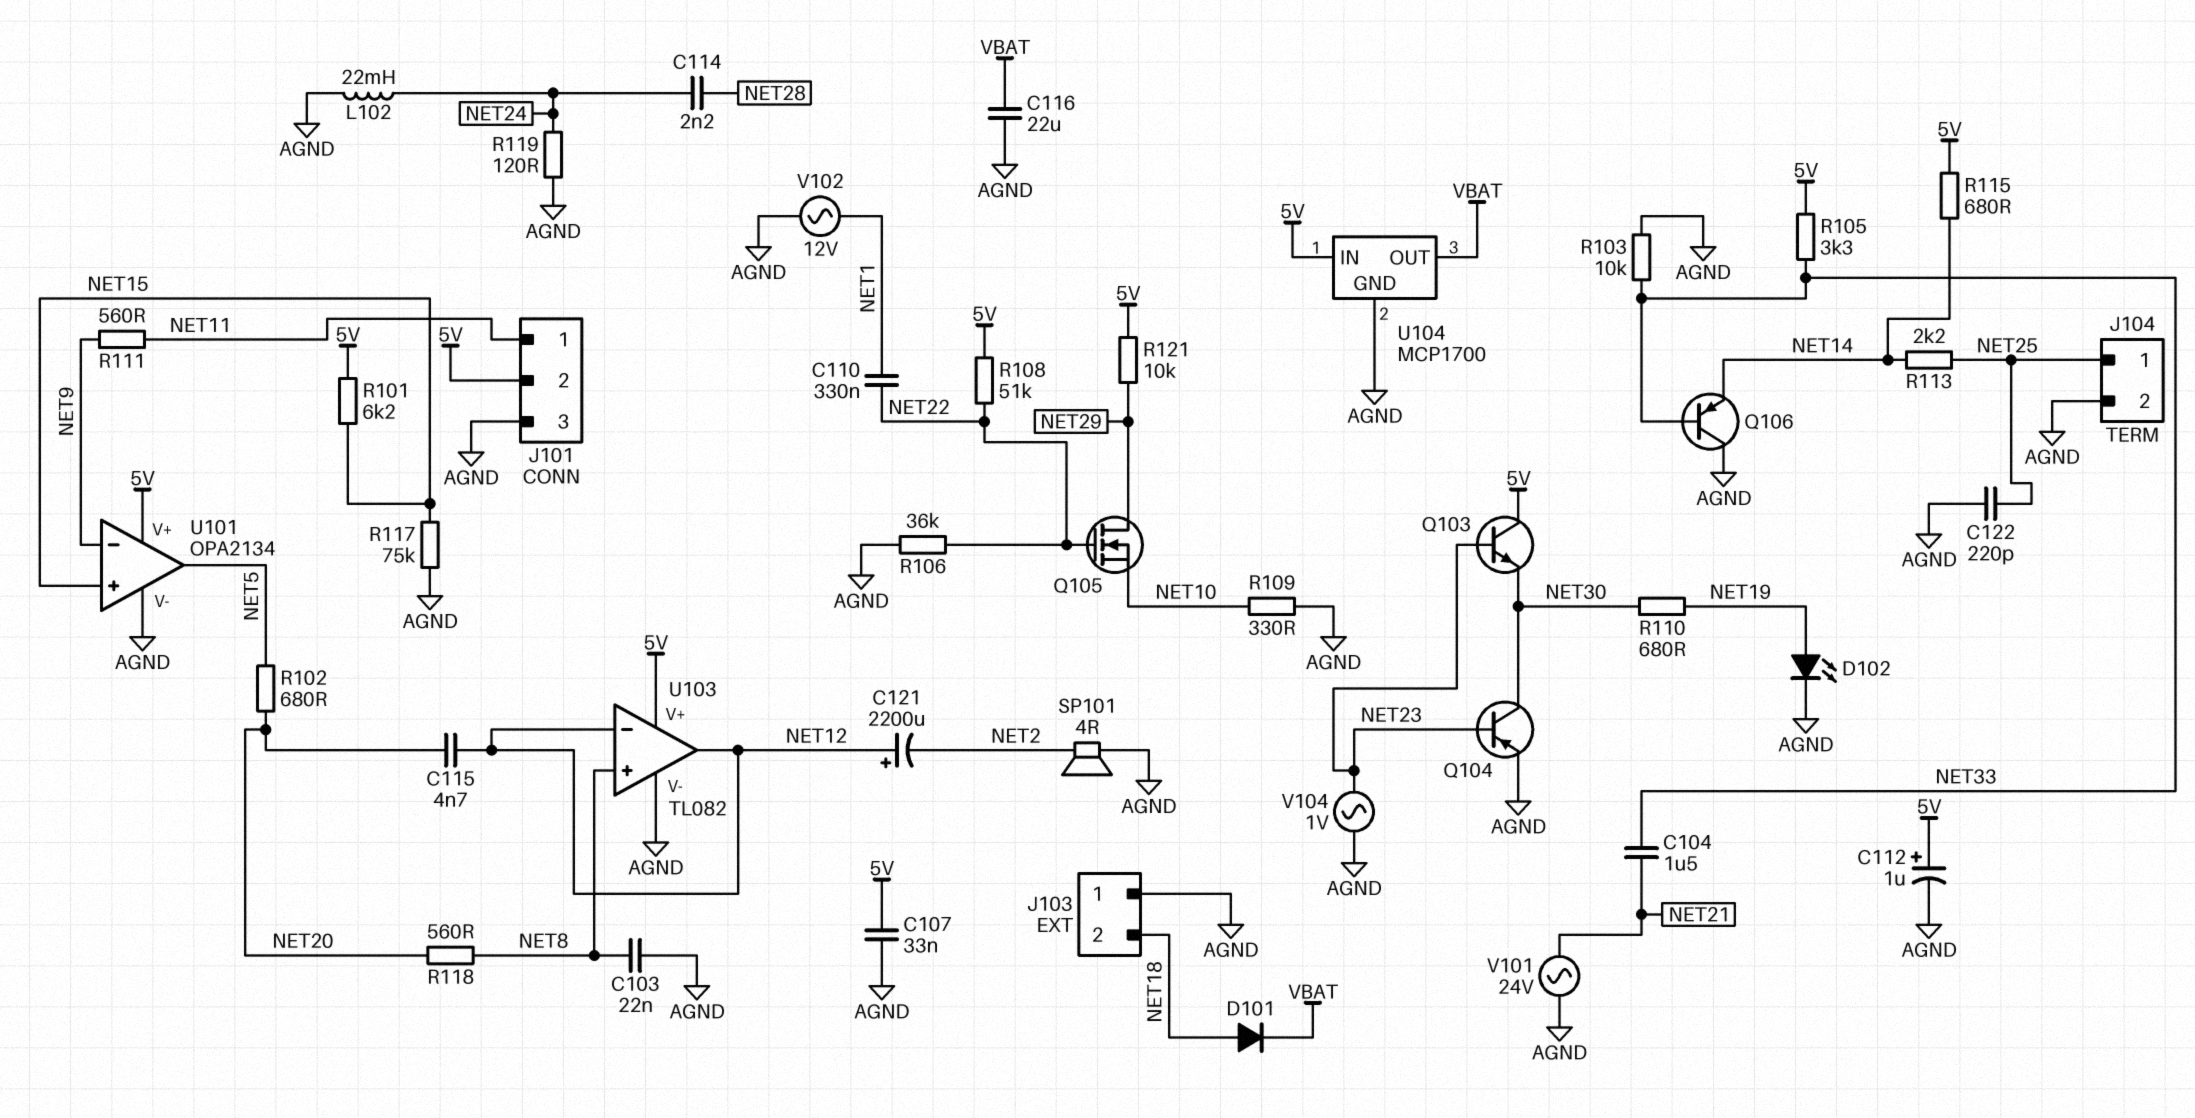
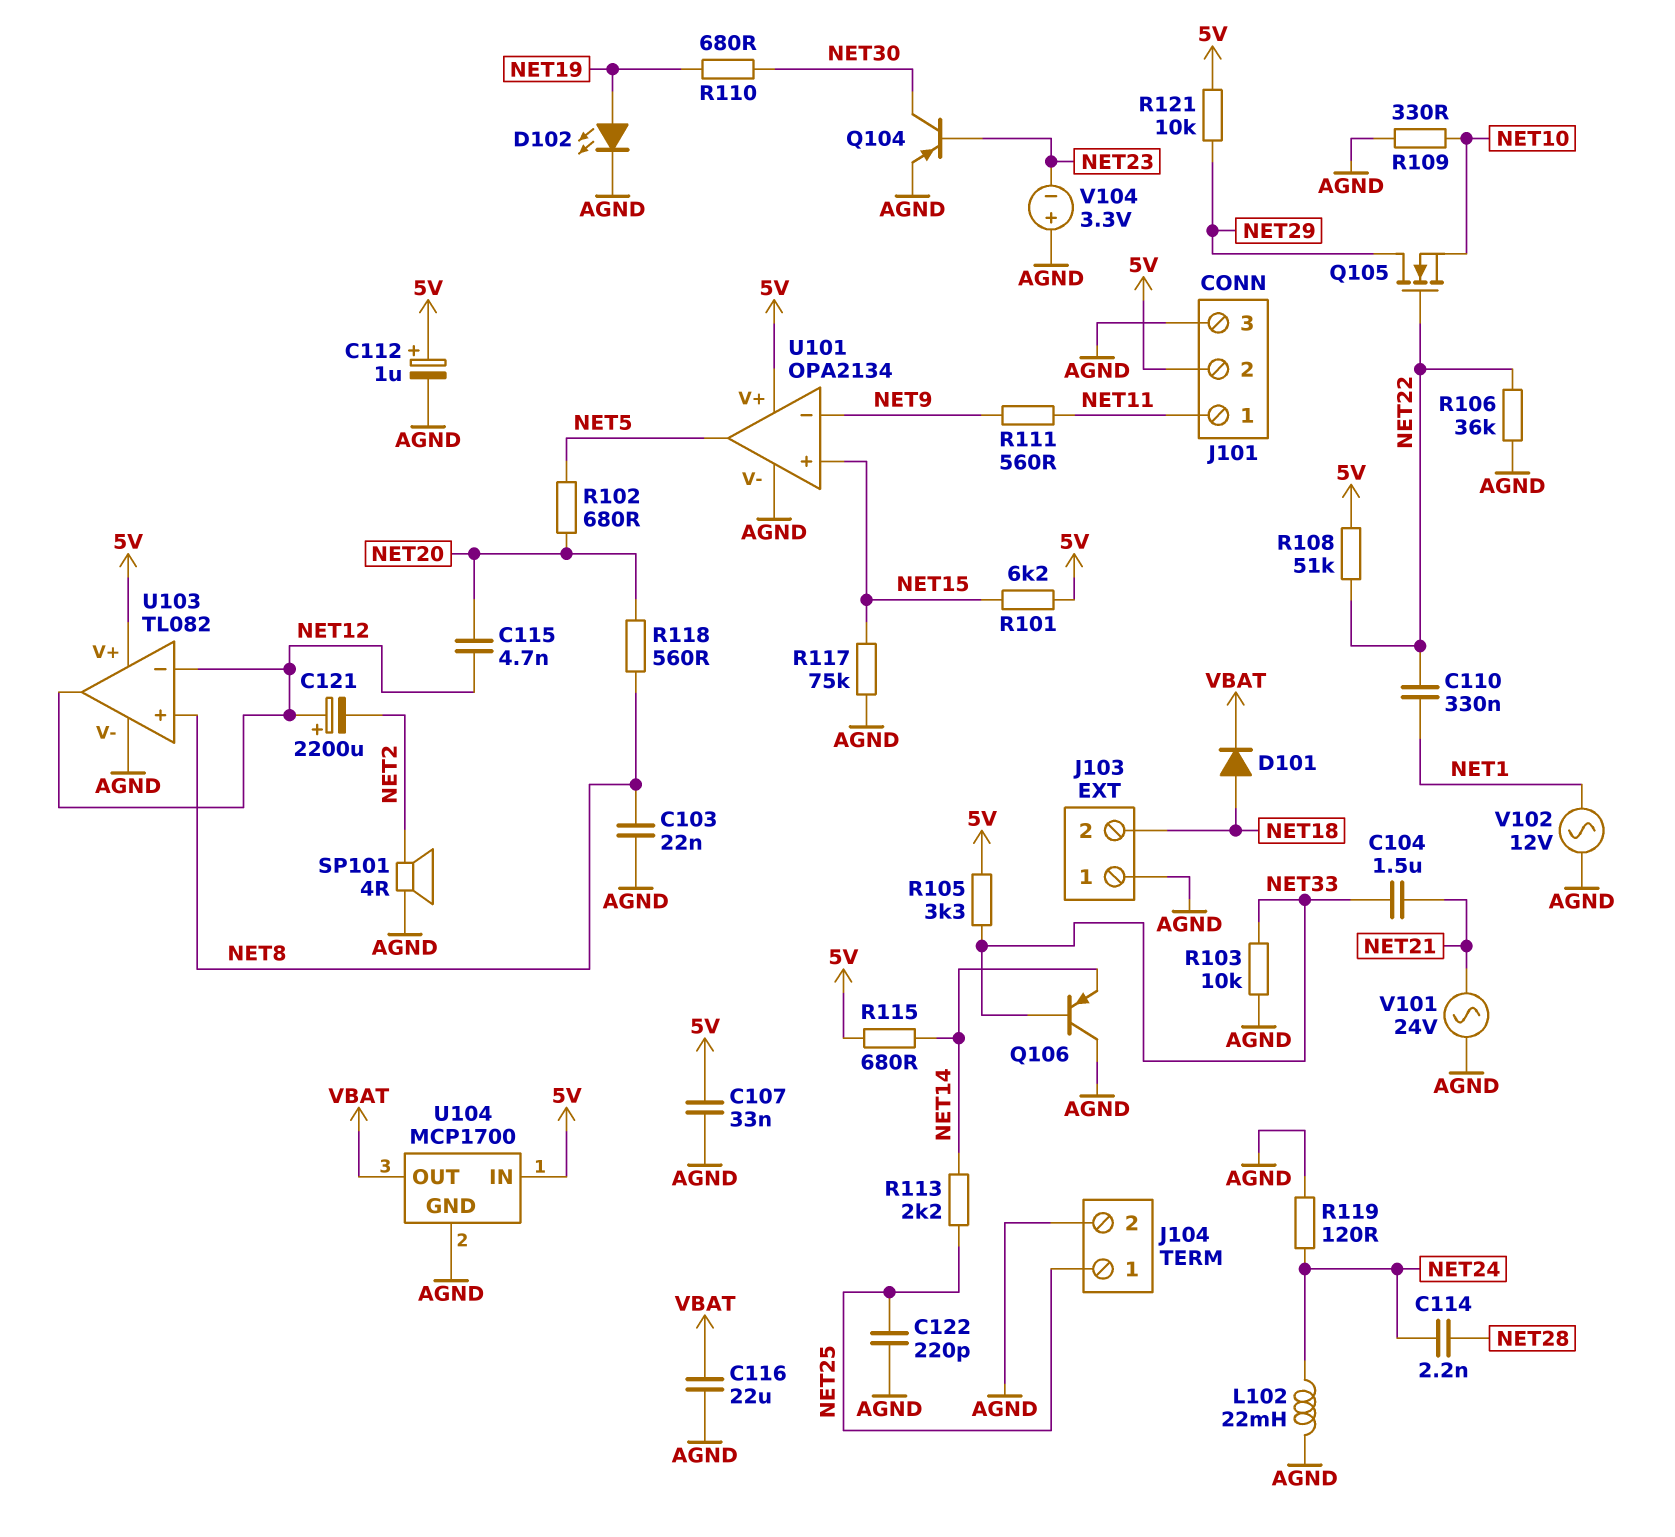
Q103: NPN (B NET23, C 5V, E NET30) -> none
V104: AC 1V (AGND, NET23) -> 3.3V (plus AGND, minus NET23)

